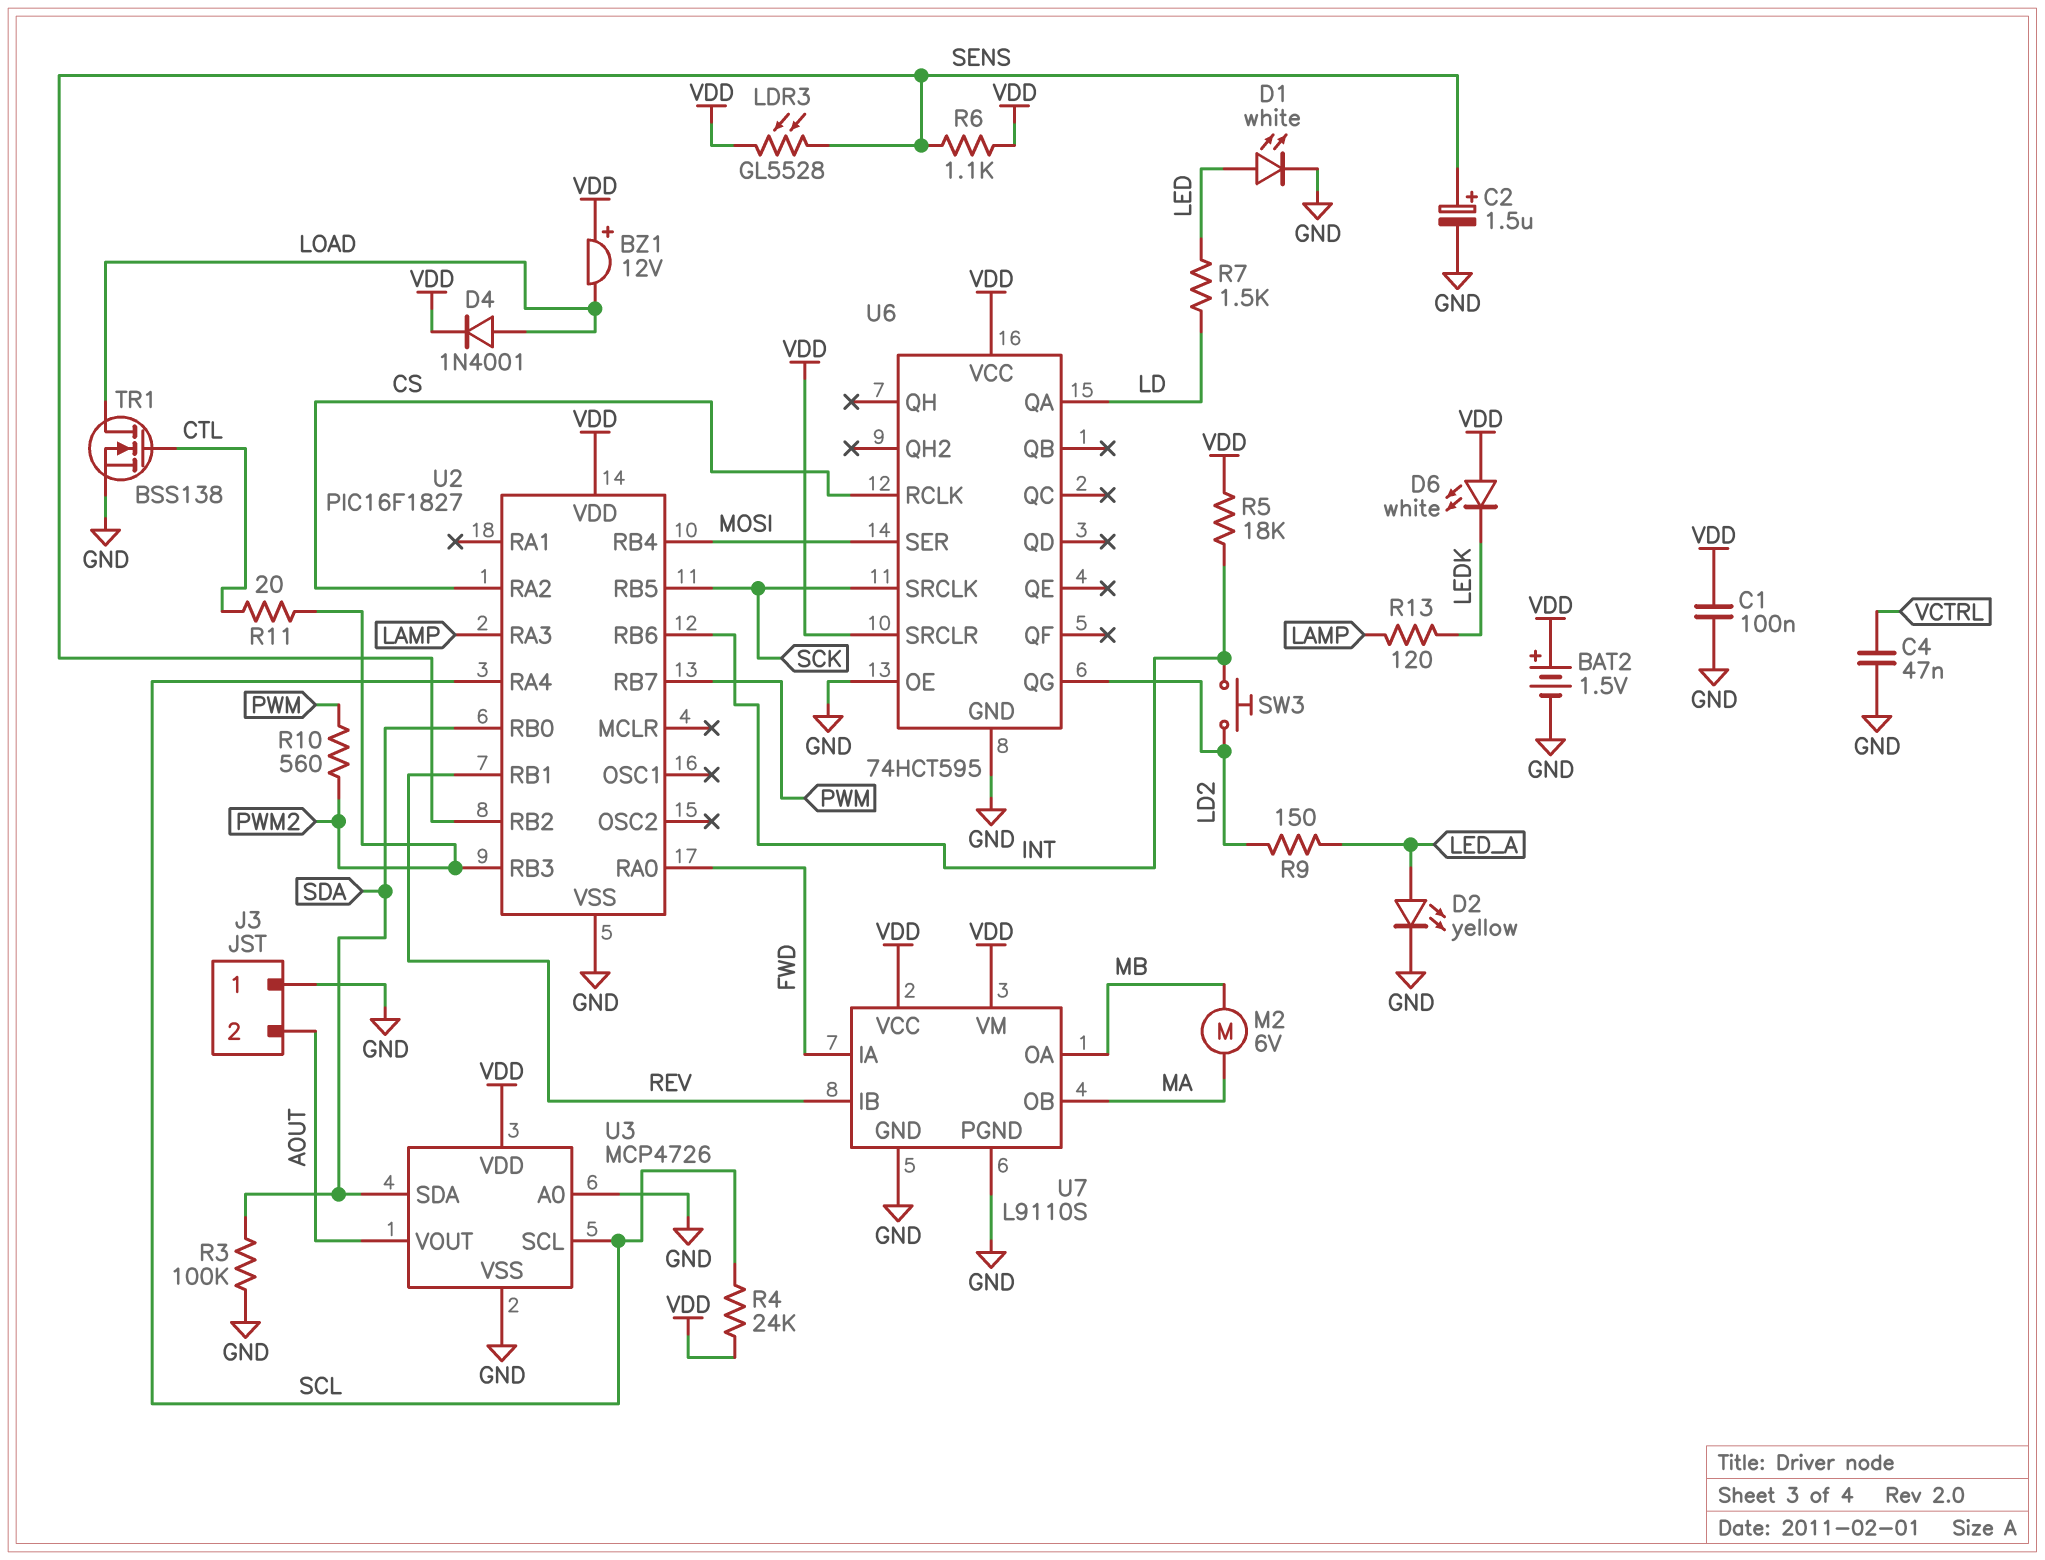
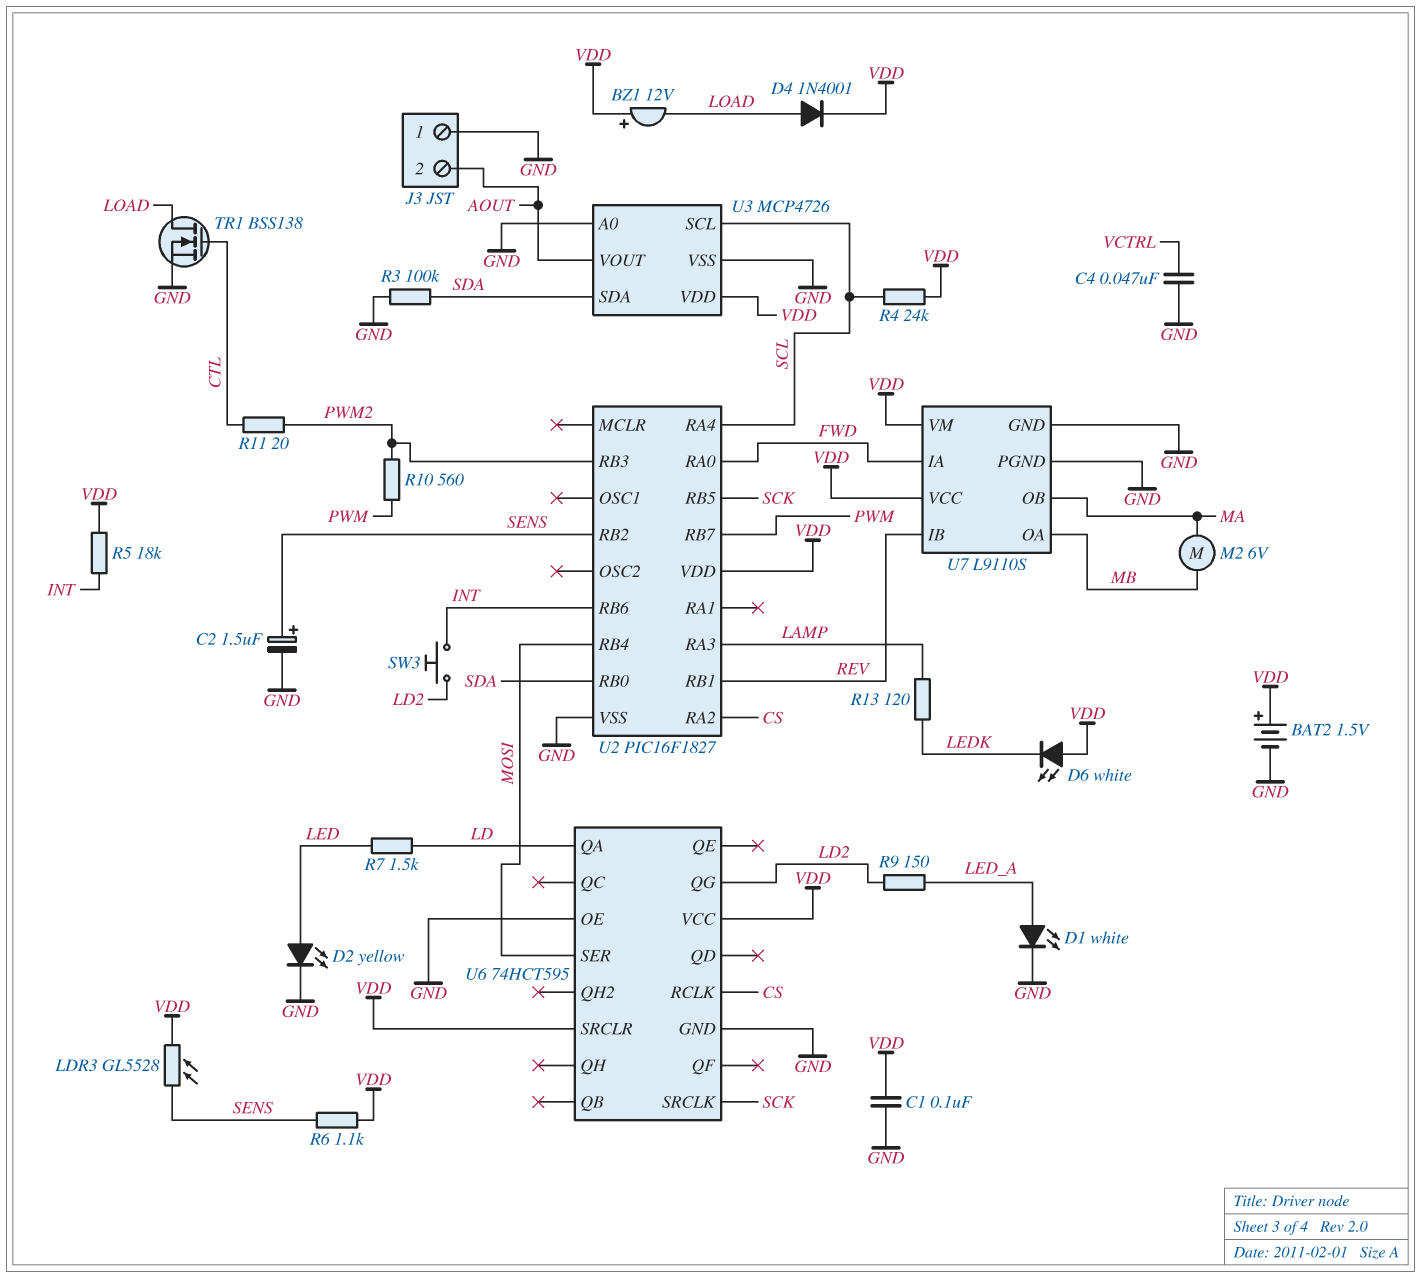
D1: LED white (A LED, K GND) -> LED white (A LED_A, K GND)
D2: LED yellow (A LED_A, K GND) -> LED yellow (A LED, K GND)

